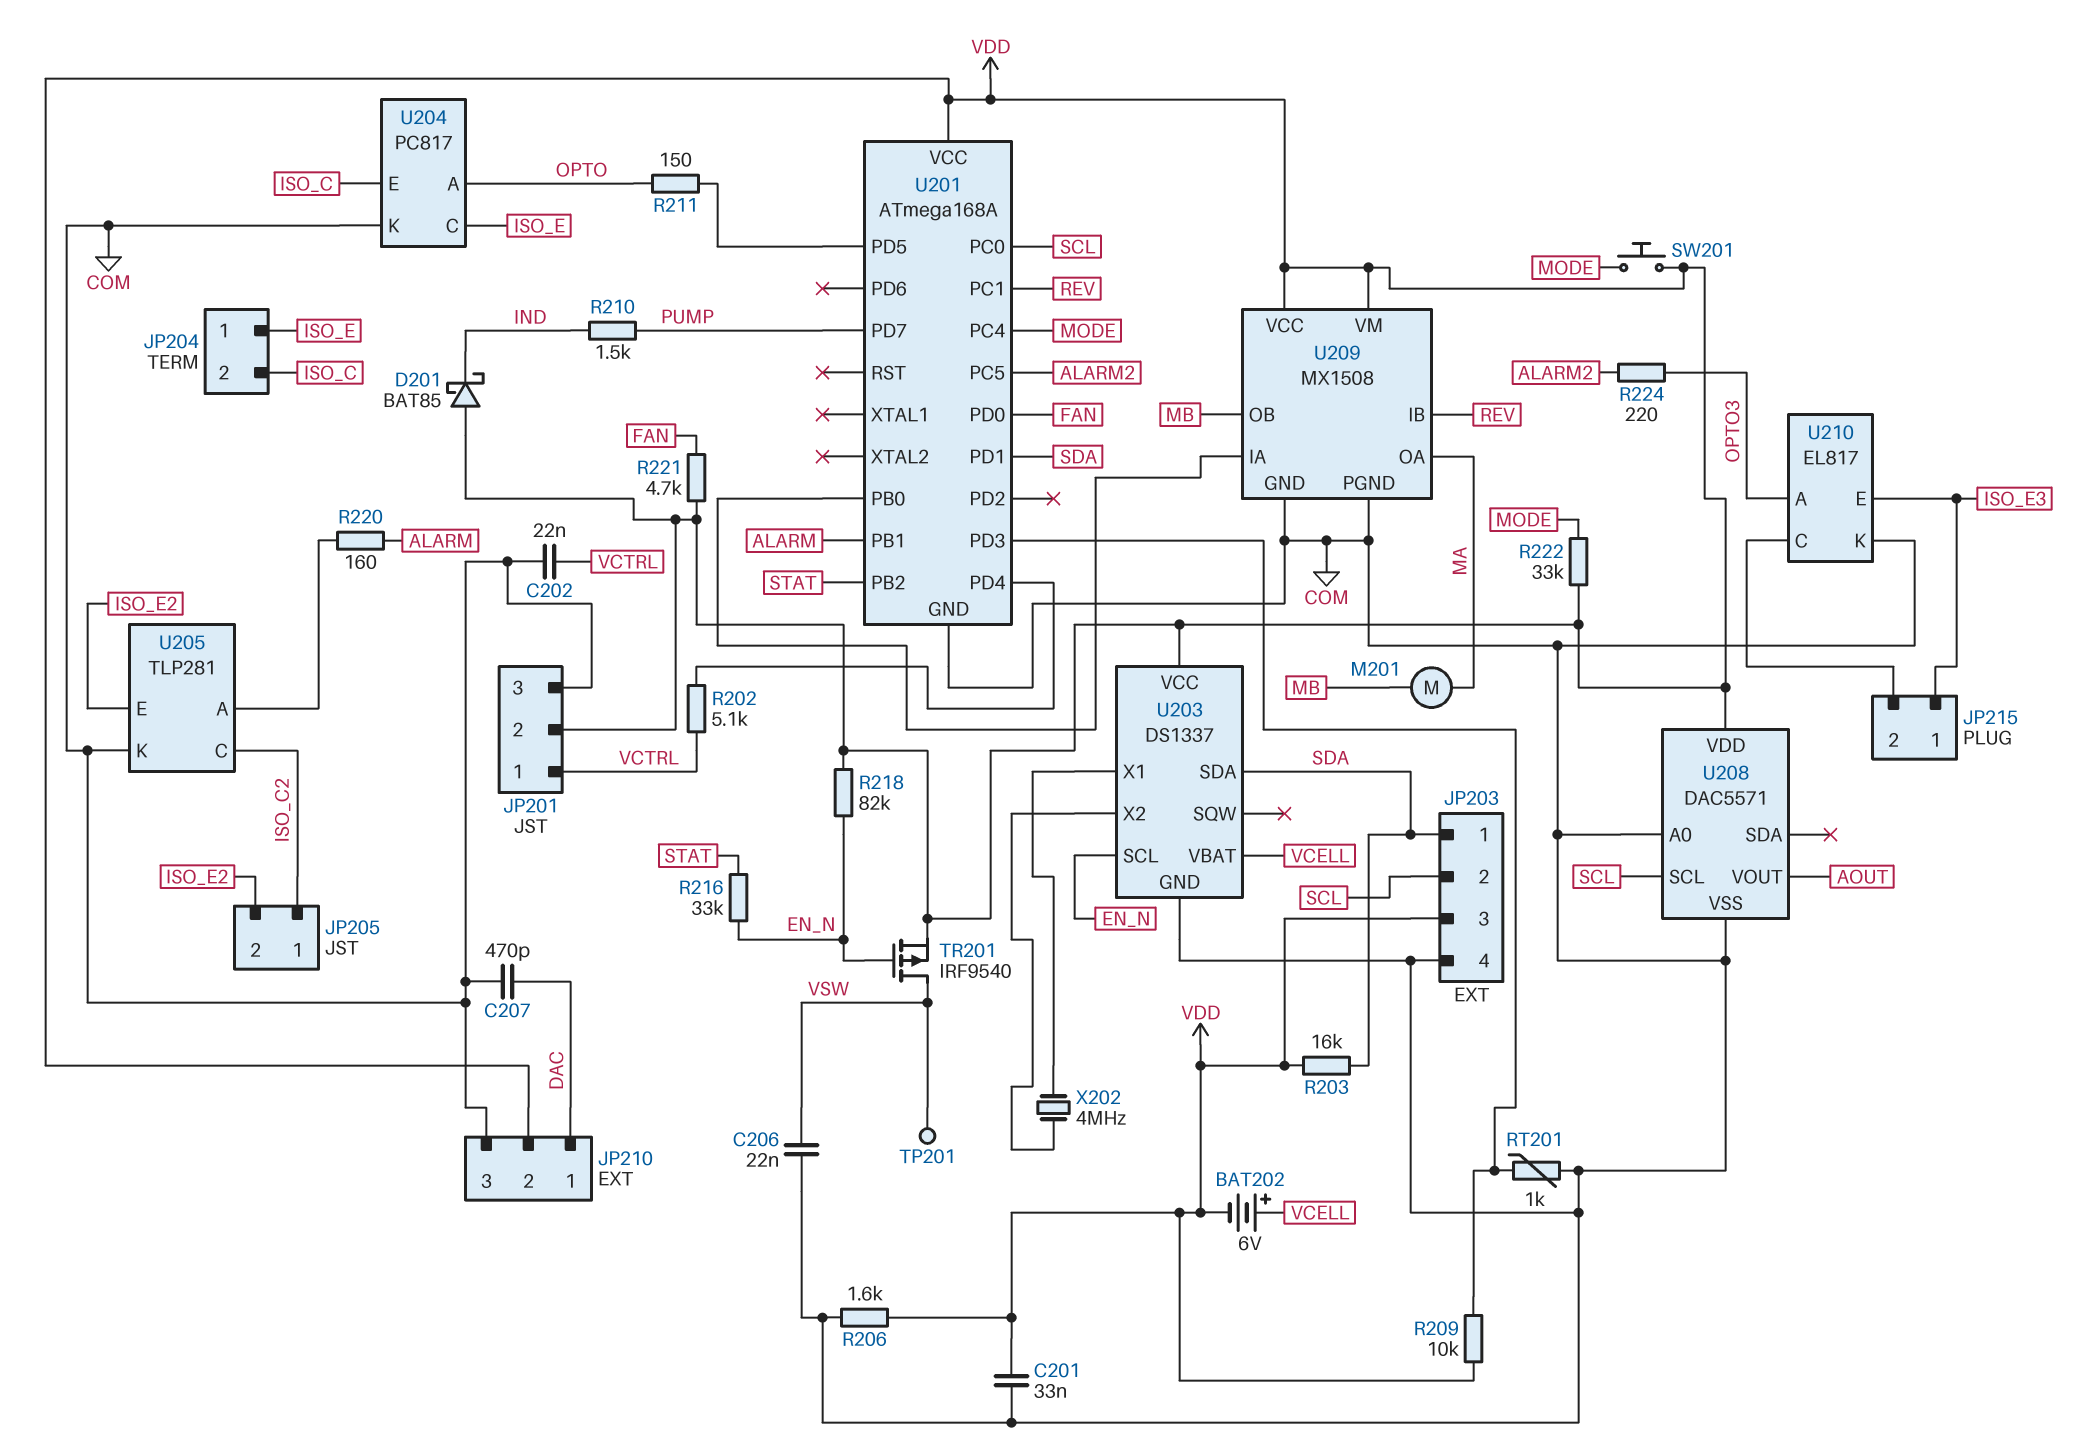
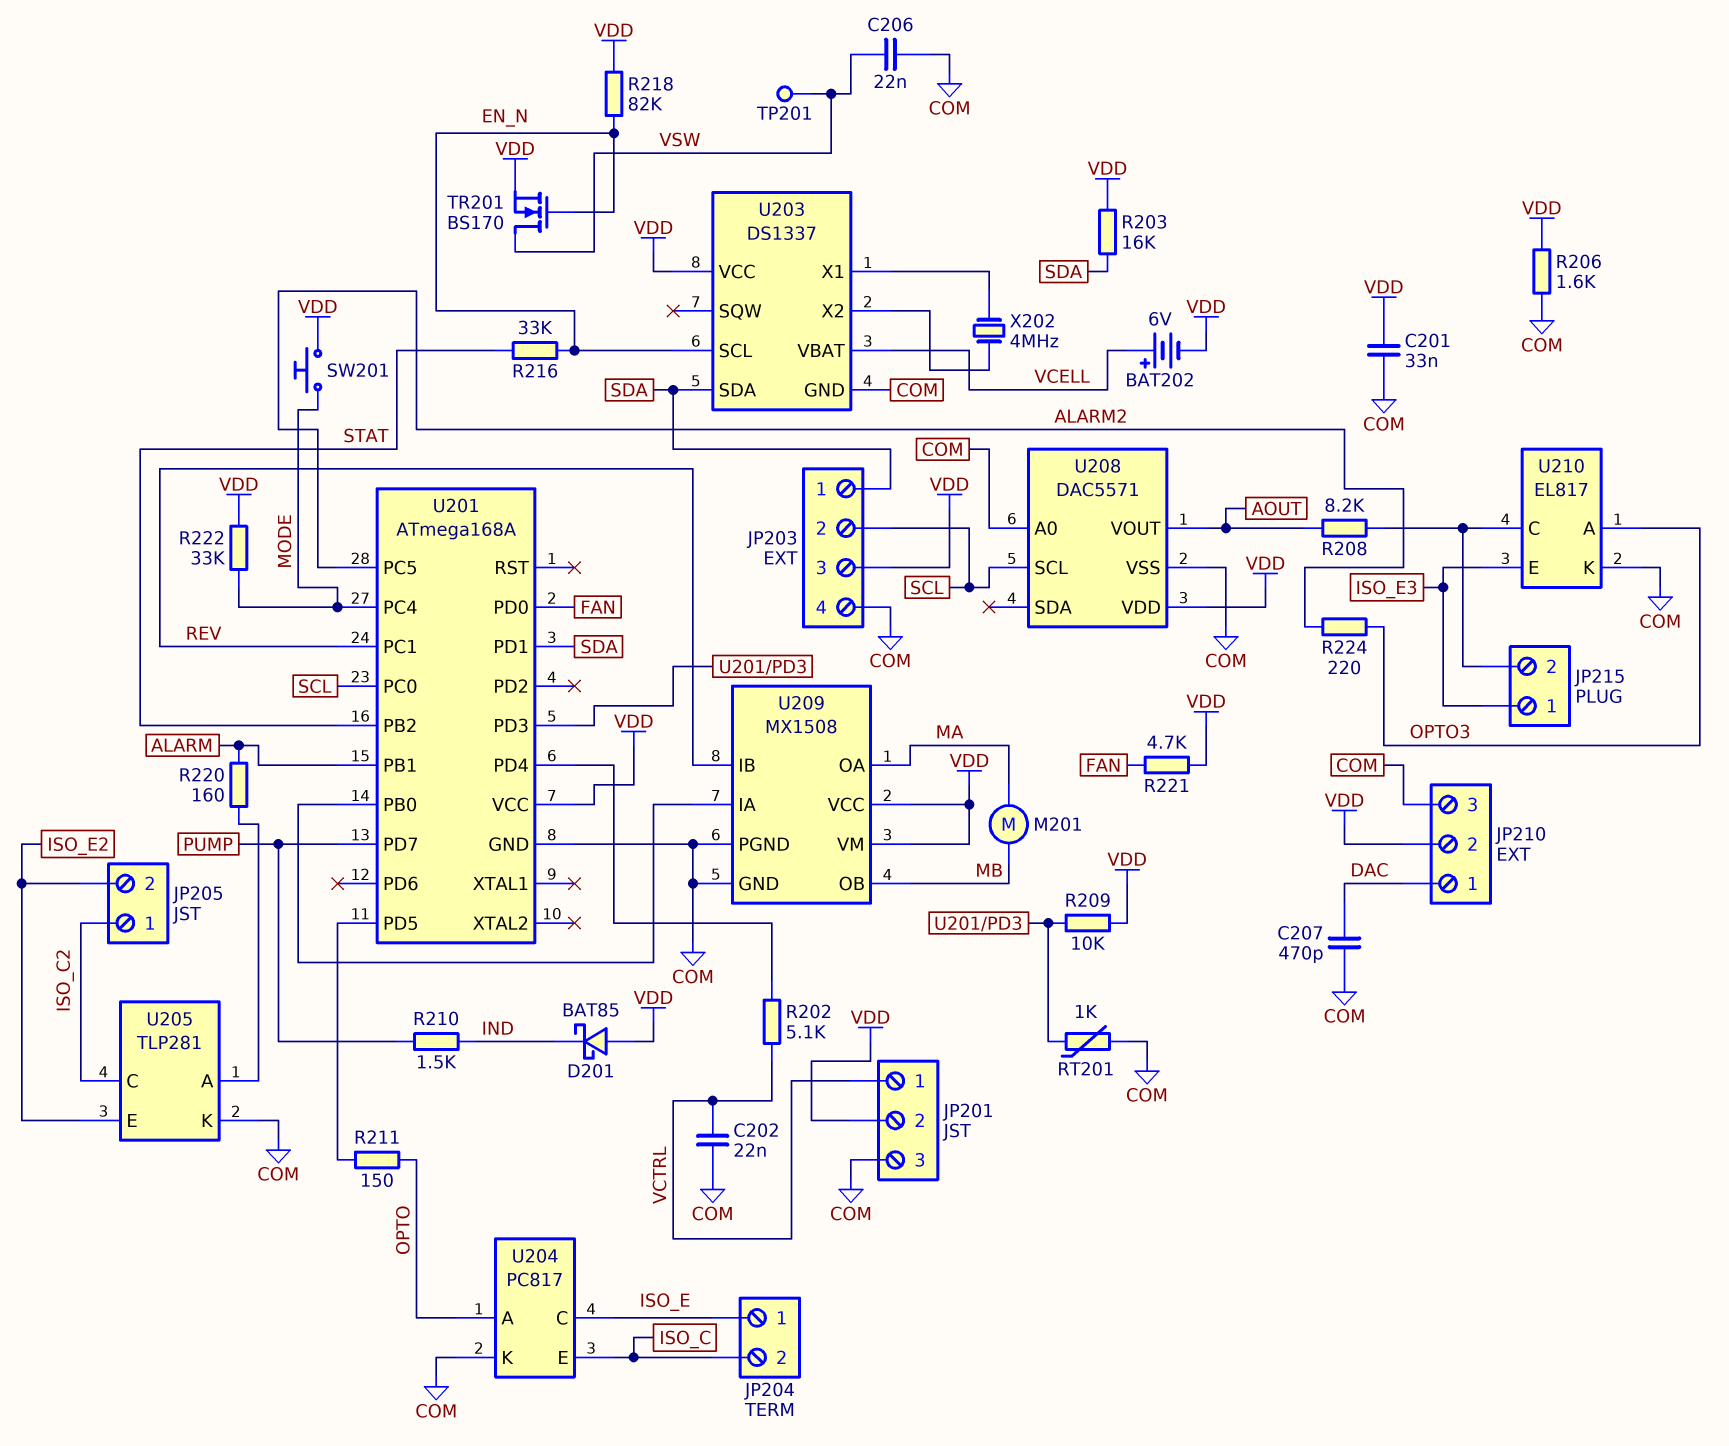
R208: none -> 8.2k (AOUT, JP215/2)
TR201: PMOS IRF9540 (G EN_N, D VSW, S VDD) -> NMOS BS170 (G EN_N, D VSW, S VDD)

